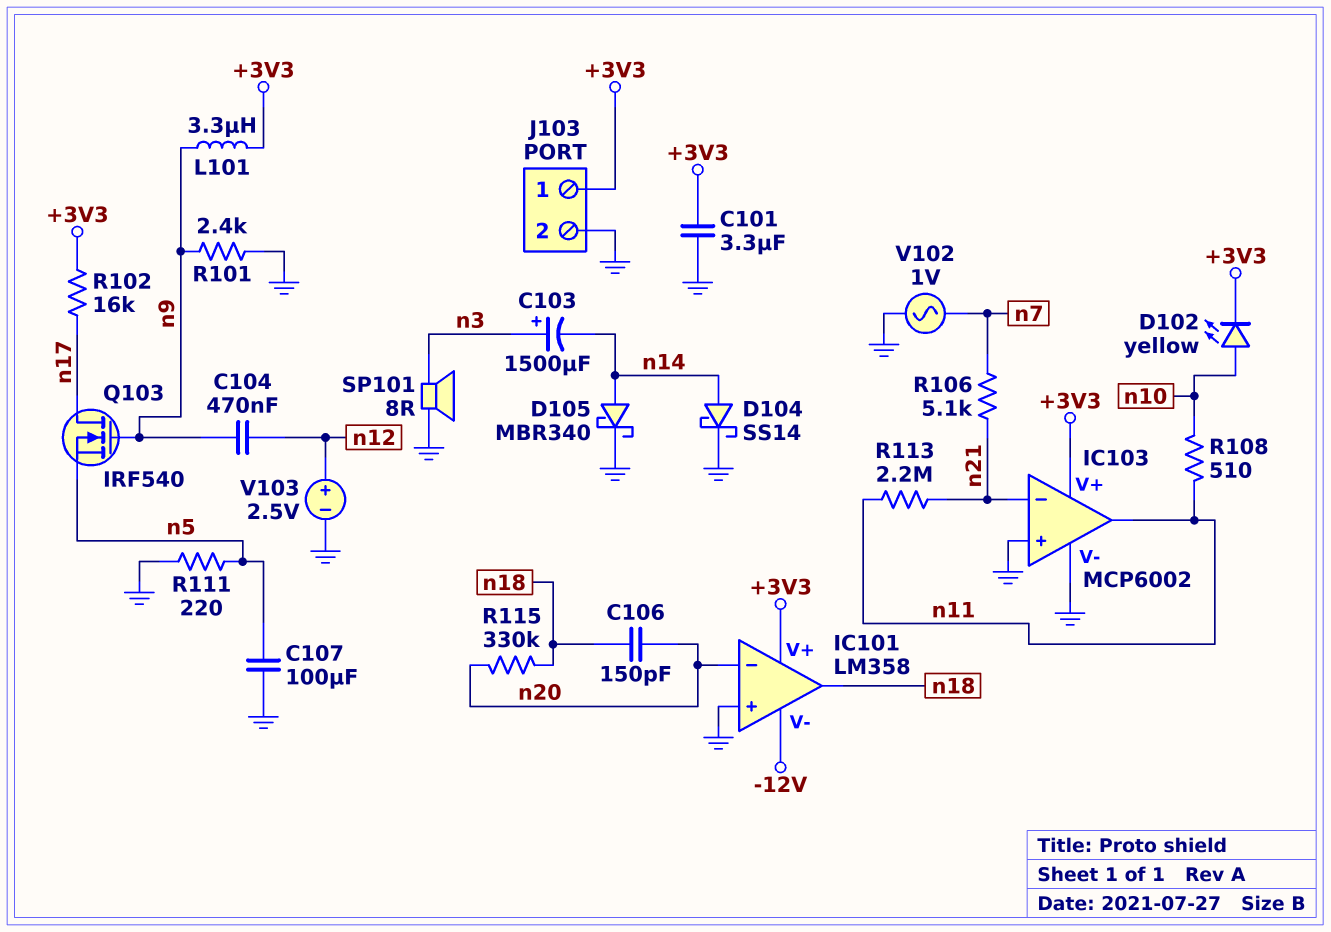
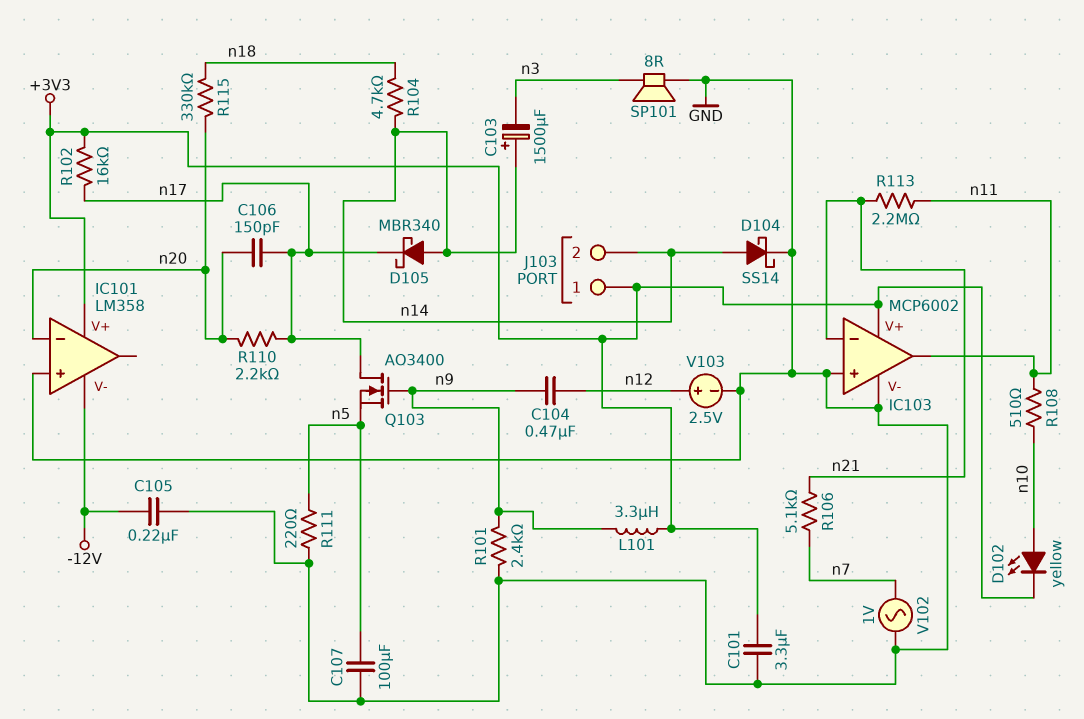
C103: 1500uF (plus n3, minus n14) -> 1500uF (plus n14, minus n3)
C105: none -> 220nF (-12V, GND)
C106: 150pF (n18, n20) -> 150pF (n17, n20)
D105: schottky MBR340 (A n14, K GND) -> schottky MBR340 (A n14, K n17)
IC101 pin out: n18 -> none
J103 pin 2: GND -> n14
Q103: NMOS IRF540 (G n9, D n17, S n5) -> NMOS AO3400 (G n9, D n17, S n5)
R104: none -> 4.7k (n14, n18)
R110: none -> 2.2k (n17, n20)

